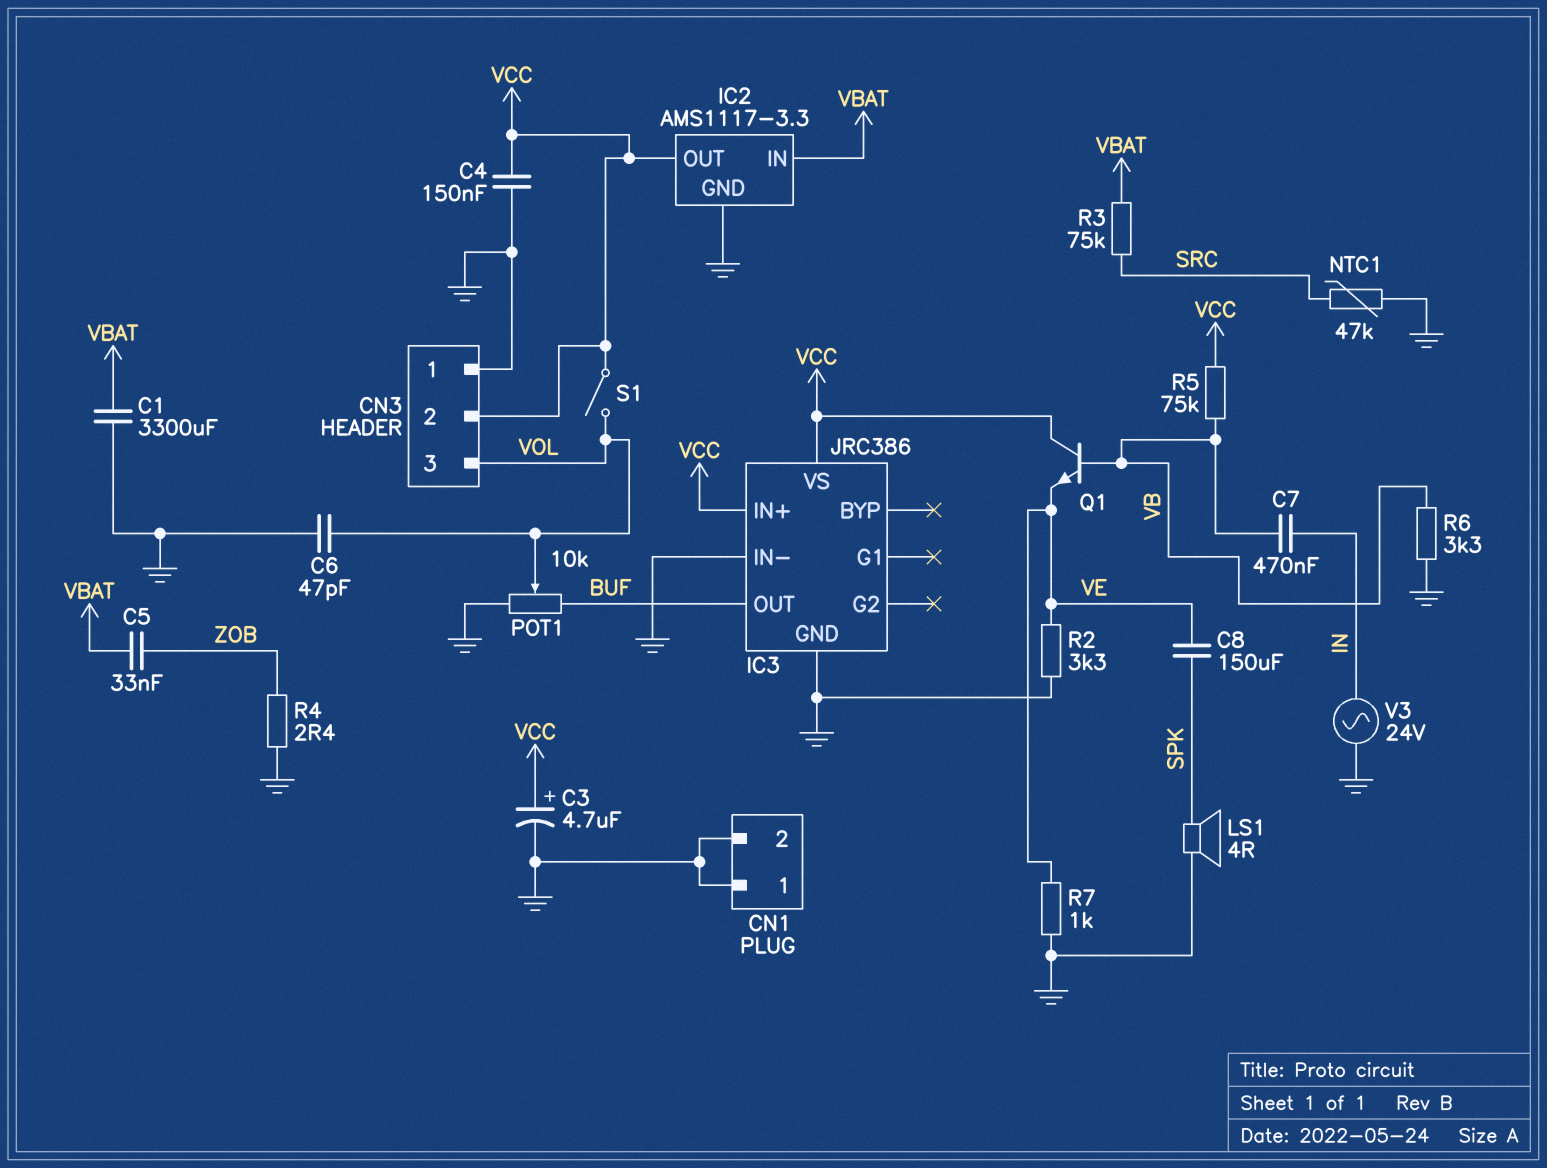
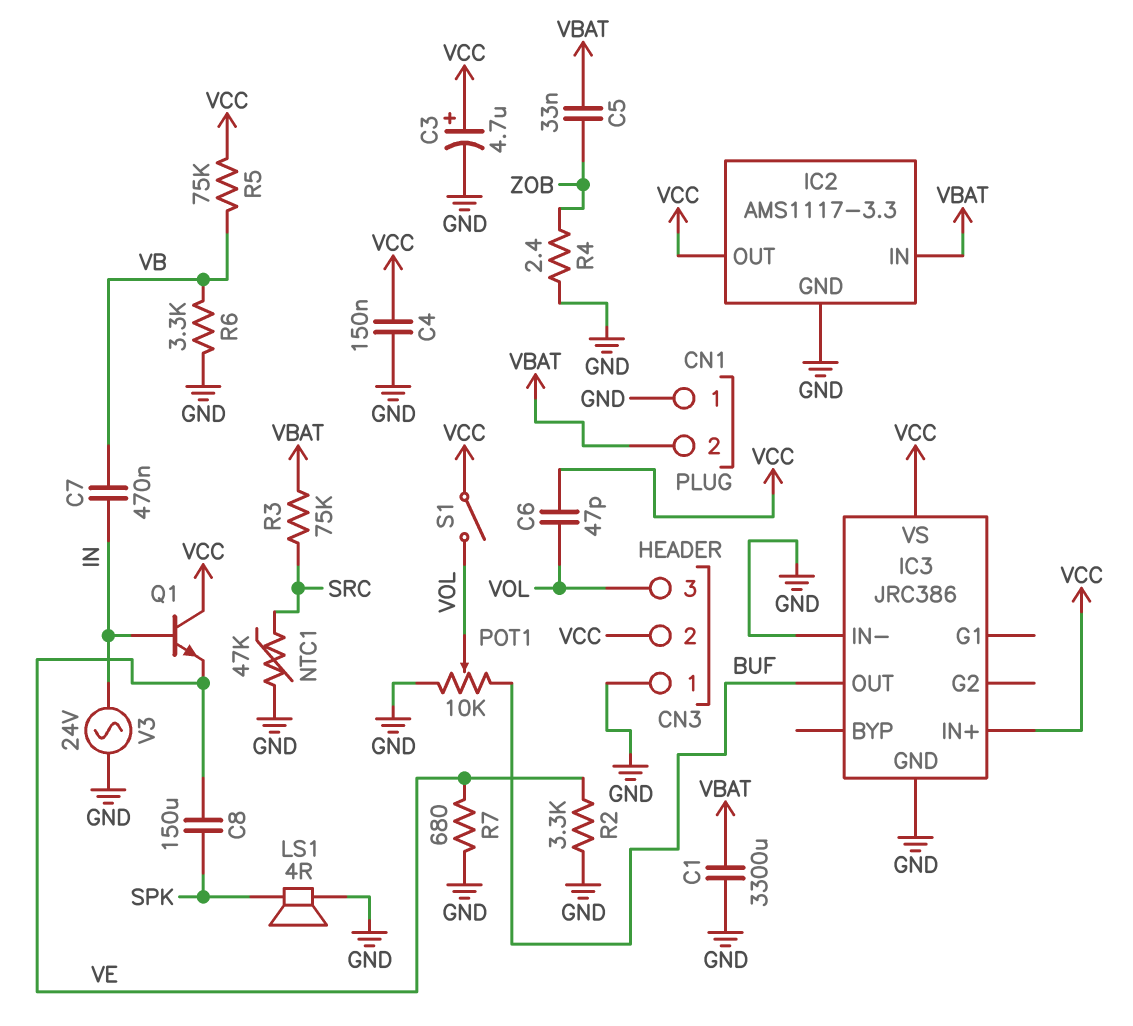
C6: 47pF (GND, VOL) -> 47pF (VCC, VOL)
CN1 pin 2: GND -> VBAT
Q1: NPN (B VB, C VCC, E VE) -> NPN (B IN, C VCC, E VE)
R7: 1k (GND, VE) -> 680 (GND, VE)

